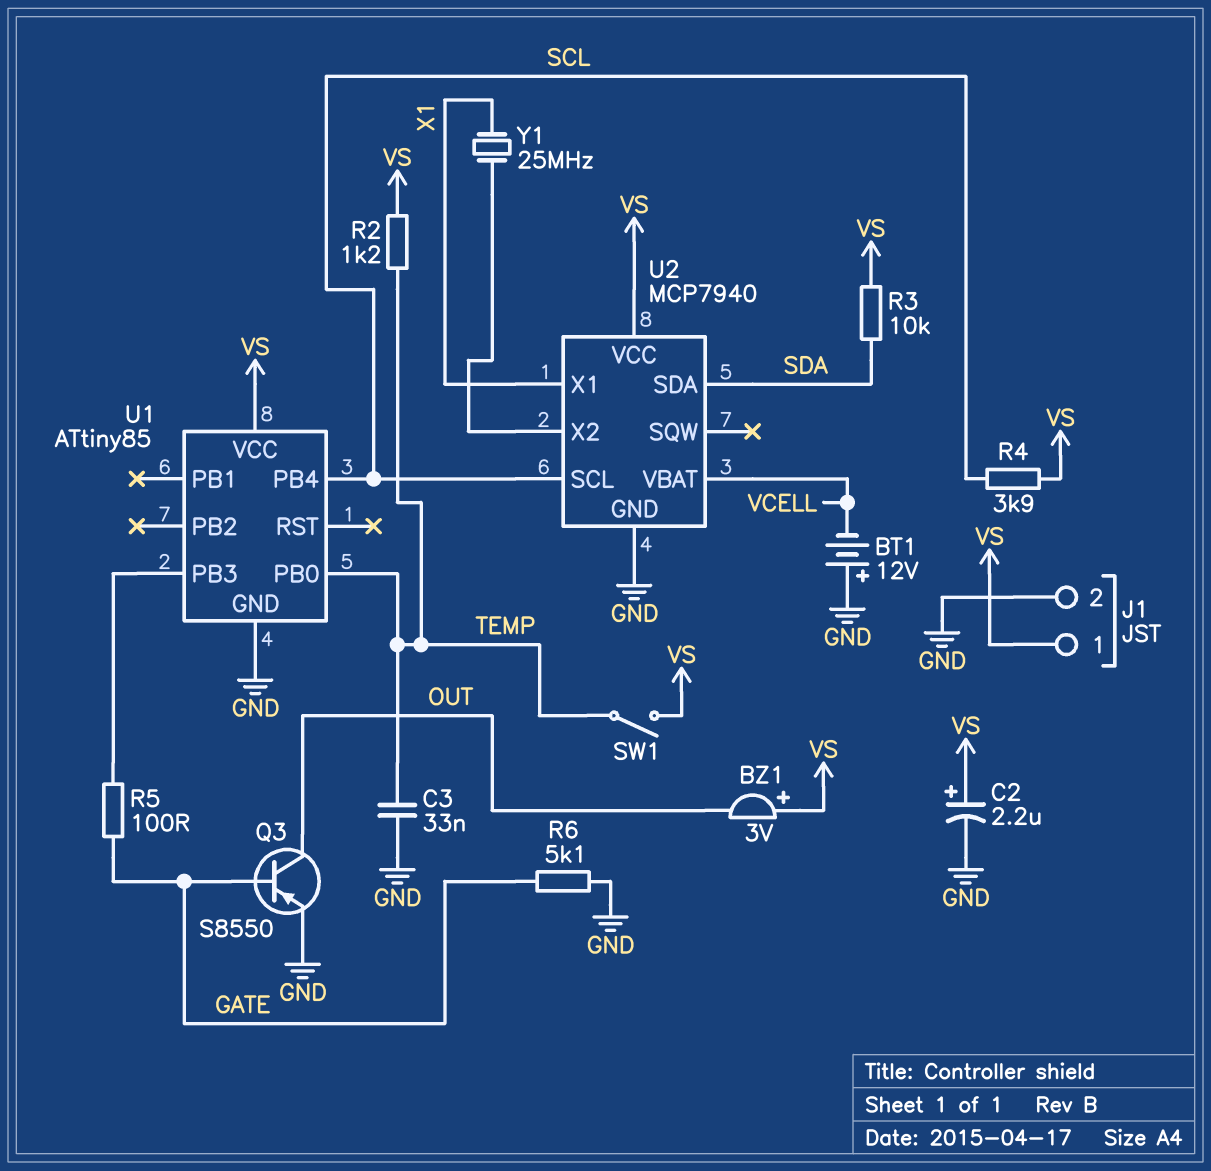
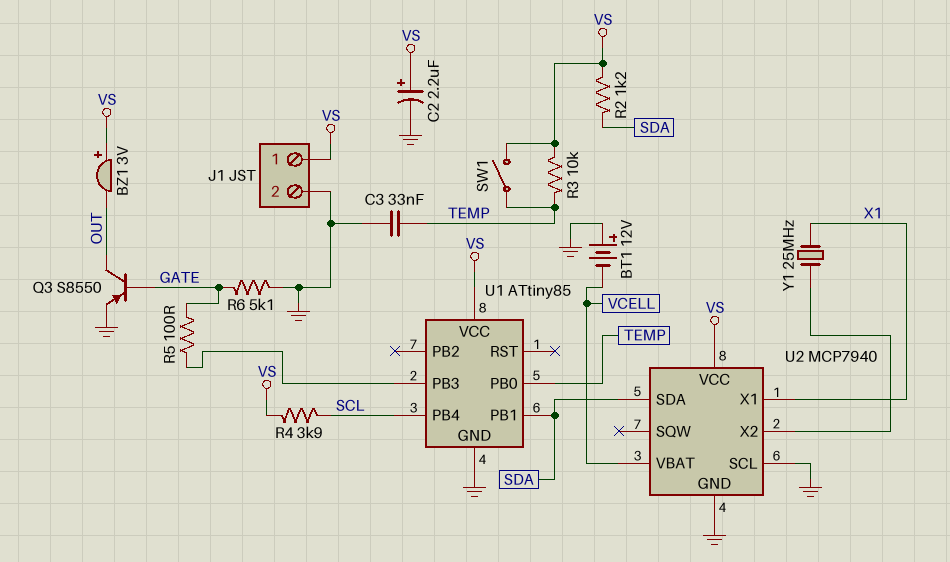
R2: 1.2k (TEMP, VS) -> 1.2k (SDA, VS)
R3: 10k (SDA, VS) -> 10k (TEMP, VS)
U1 pin PB1: none -> SDA
U2 pin SCL: SCL -> GND

